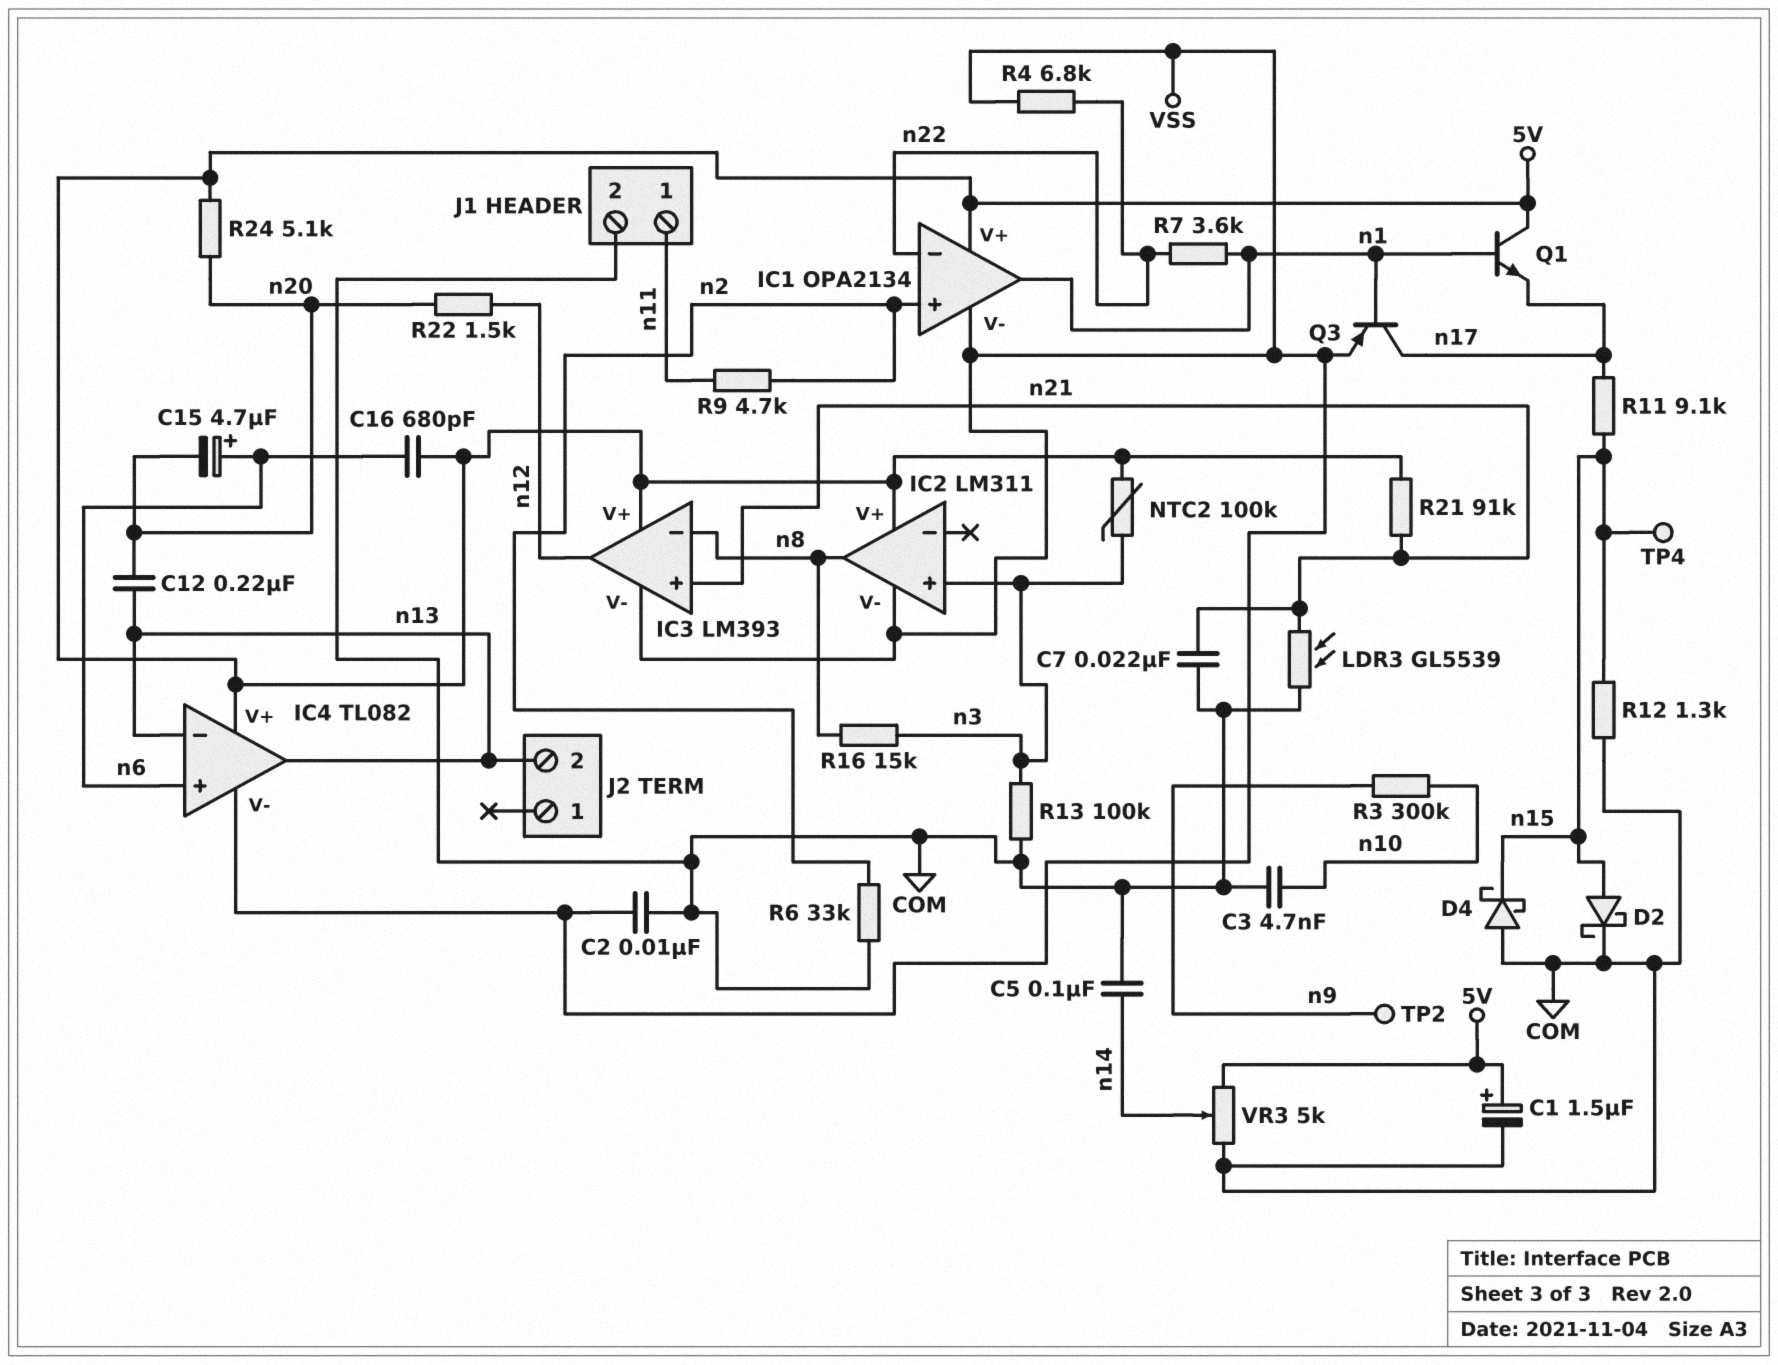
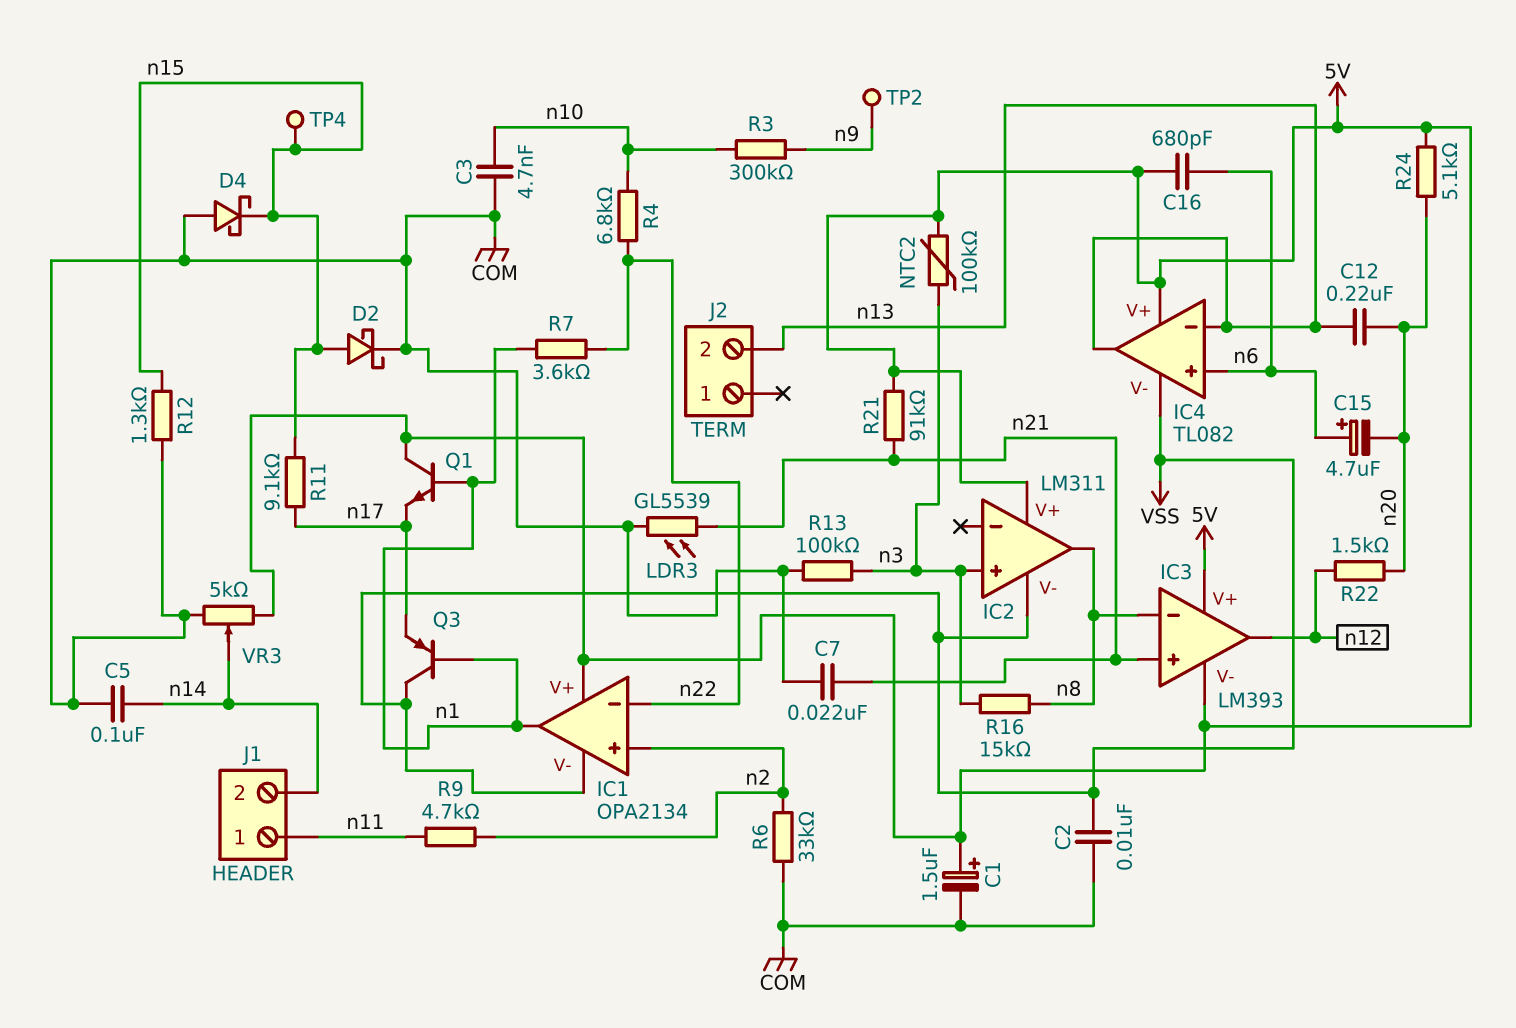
IC3 pin V-: VSS -> 5V
J1 pin 2: COM -> n14
Q3: PNP (B n1, C n17, E VSS) -> PNP (B n1, C VSS, E n17)
R4: 6.8k (VSS, n22) -> 6.8k (n10, n22)

